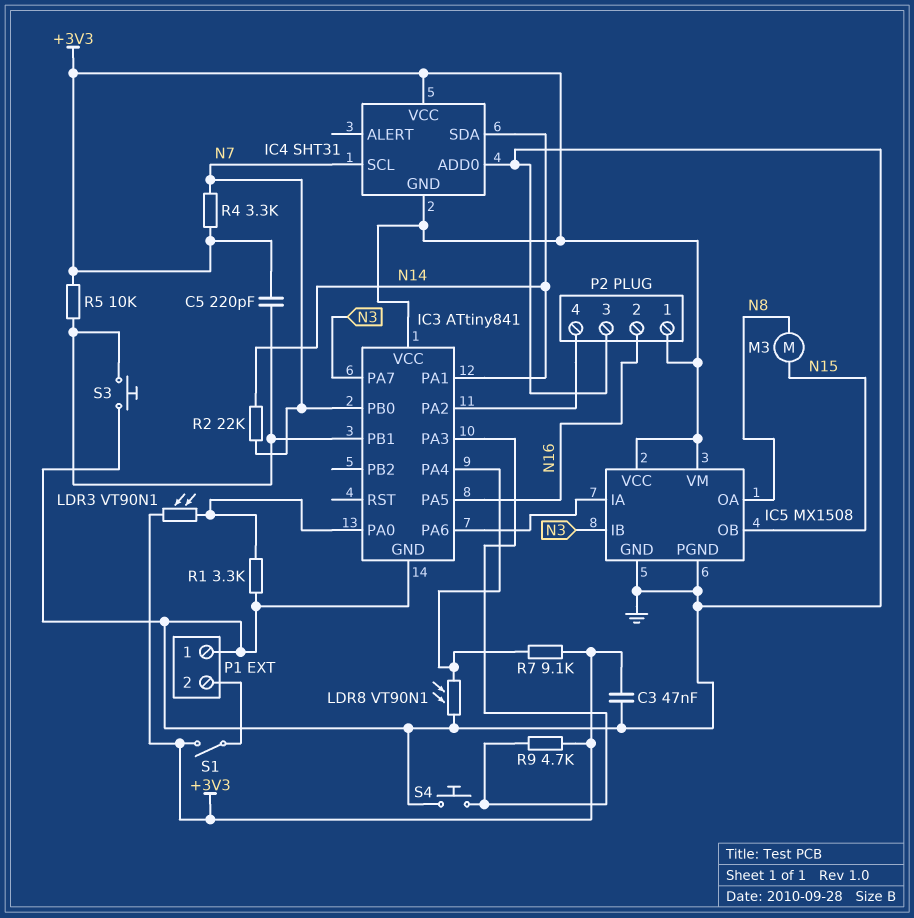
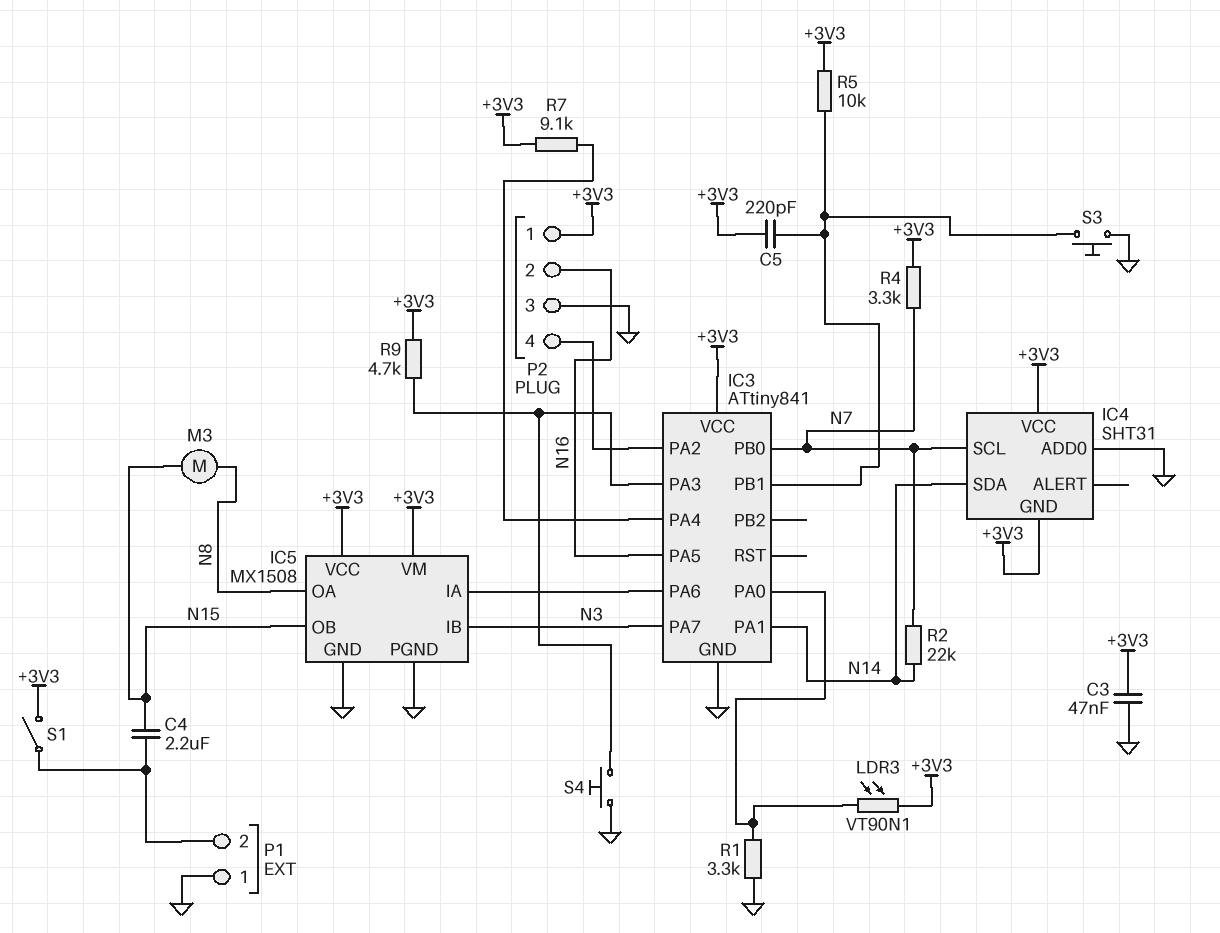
C4: none -> 2.2uF (N15, P1/2)
LDR8: VT90N1 (GND, IC3/PA4) -> none

